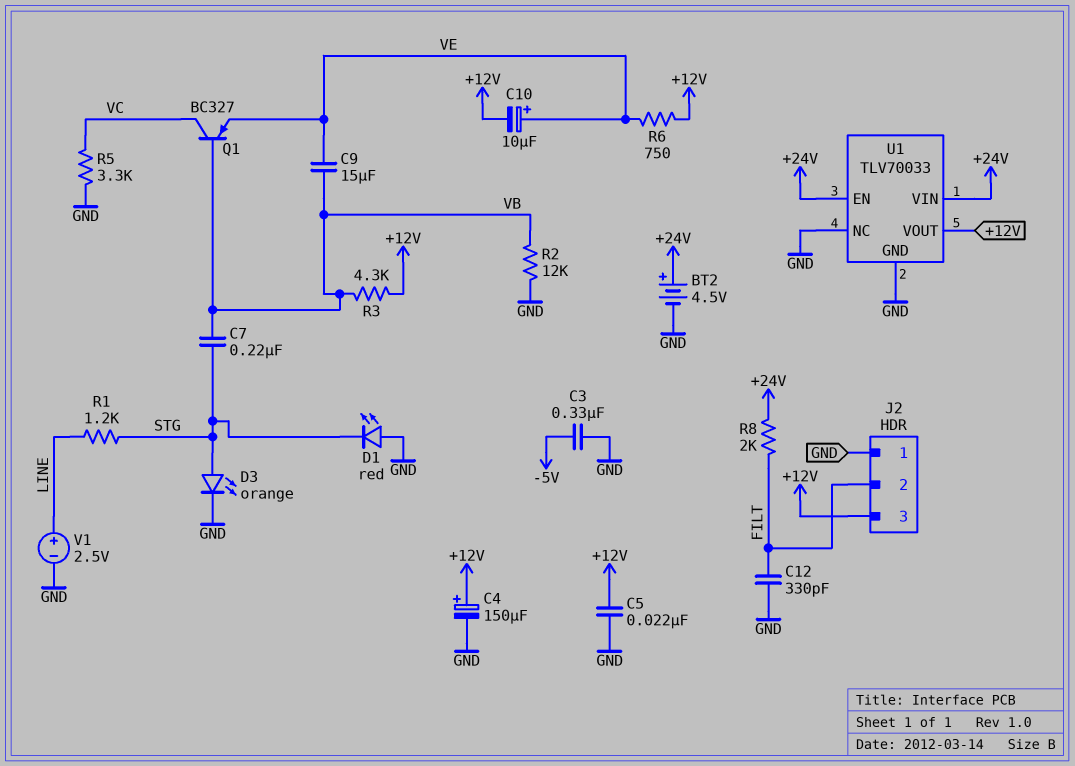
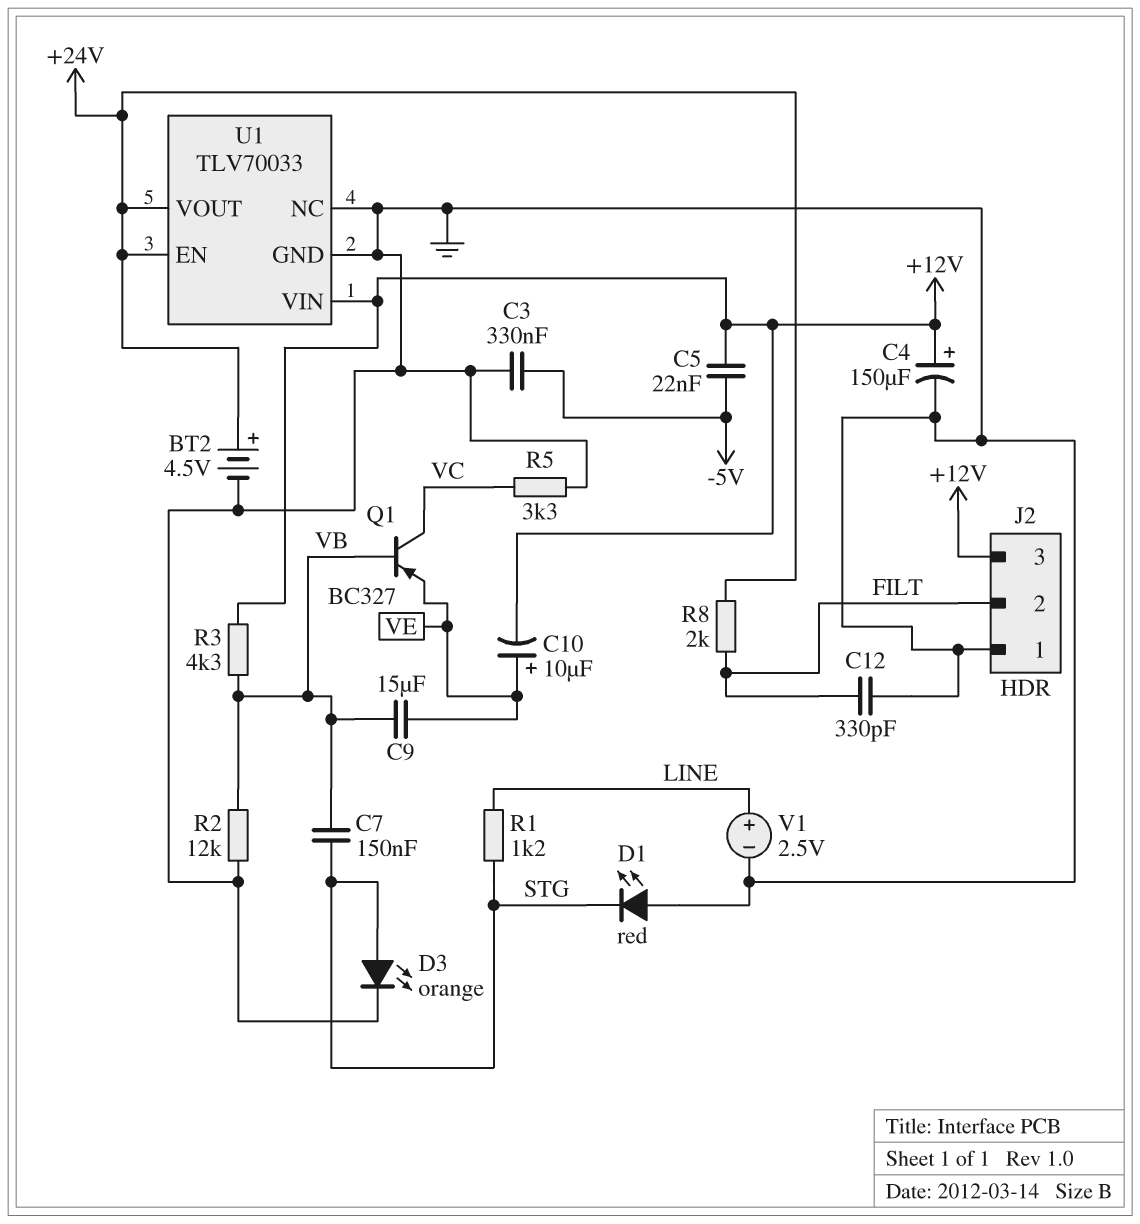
C5: 22nF (+12V, GND) -> 22nF (+12V, -5V)
C7: 220nF (STG, VB) -> 150nF (STG, VB)
R6: 750 (+12V, VE) -> none
U1 pin VIN: +24V -> +12V
U1 pin VOUT: +12V -> +24V

